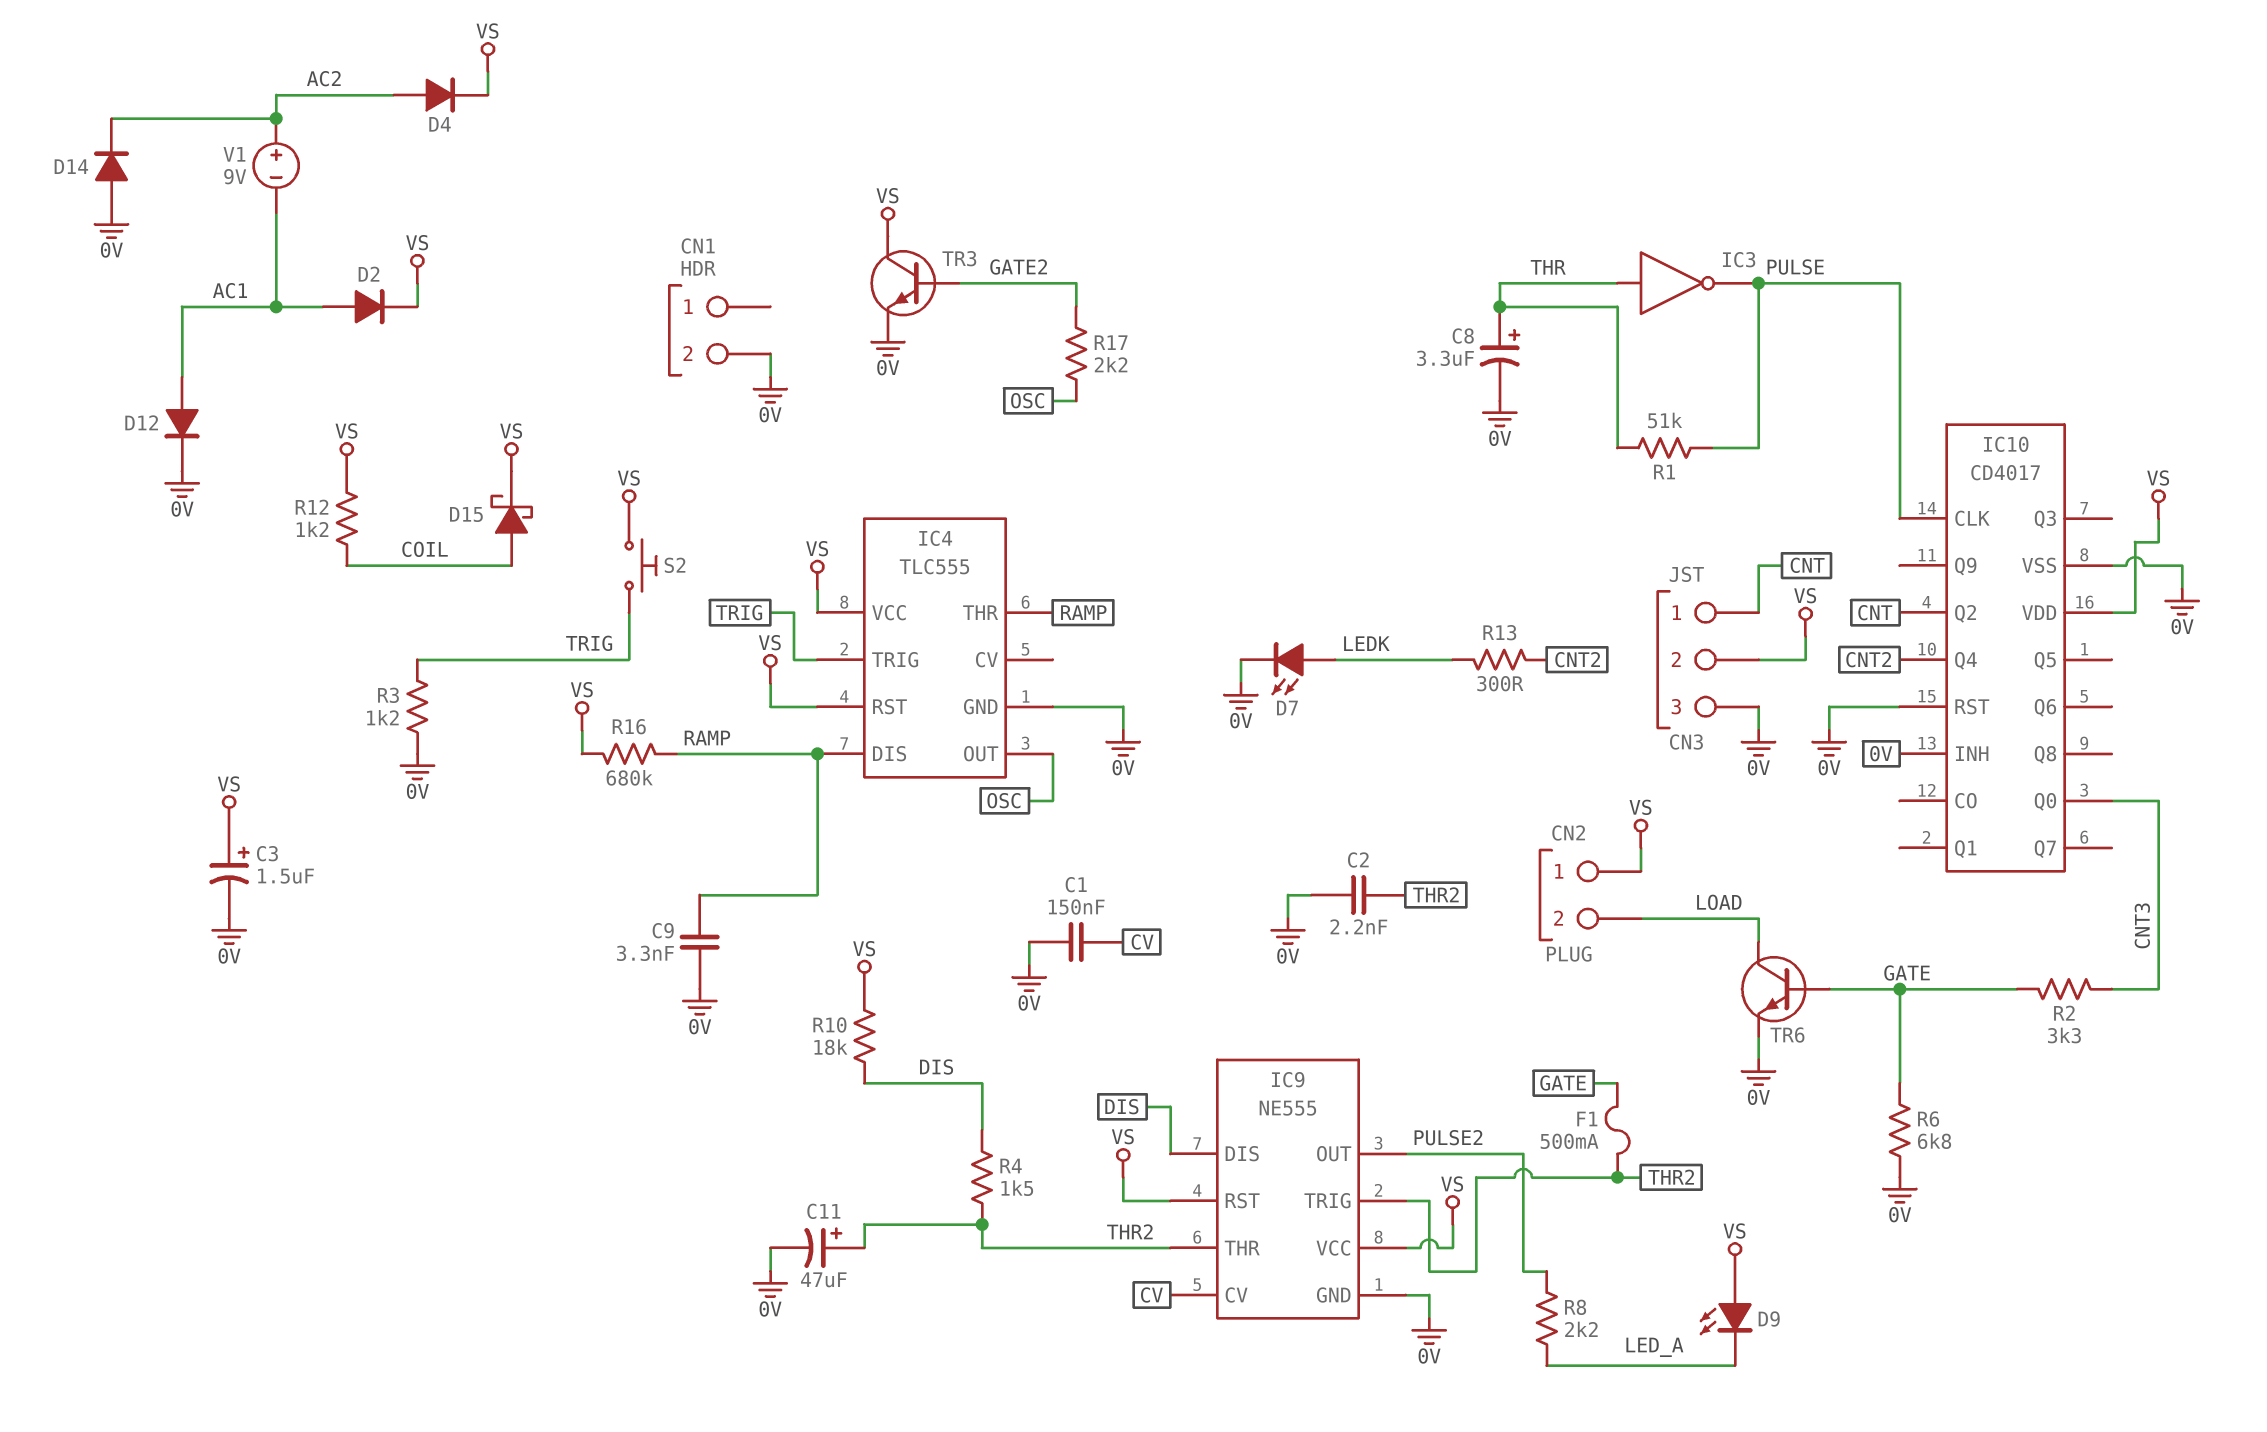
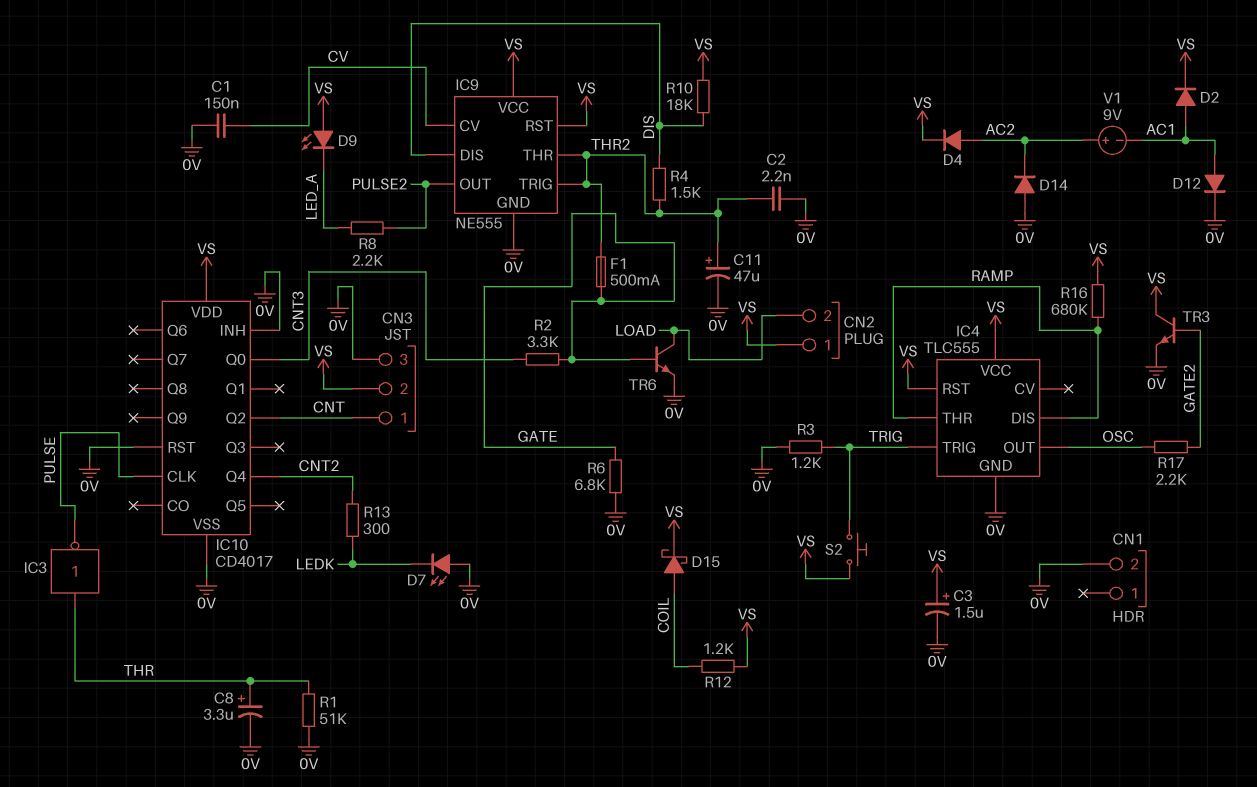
C9: 3.3nF (0V, RAMP) -> none
D7: LED (A LEDK, K 0V) -> LED (A 0V, K LEDK)
R1: 51k (PULSE, THR) -> 51k (0V, THR)

